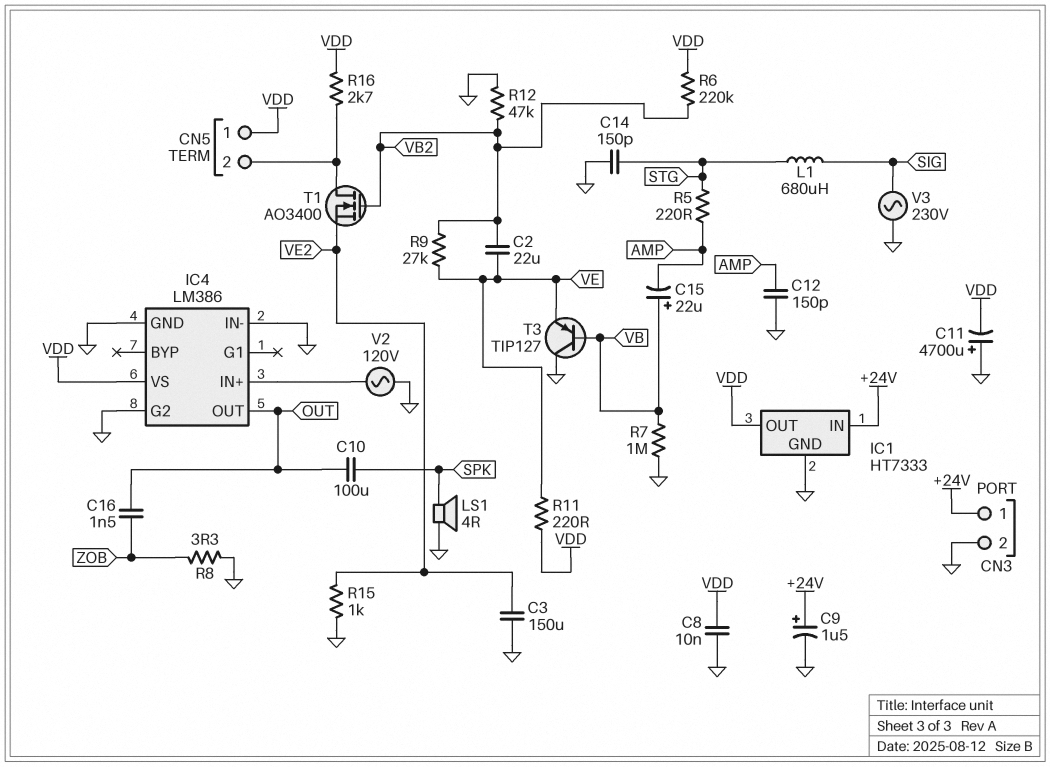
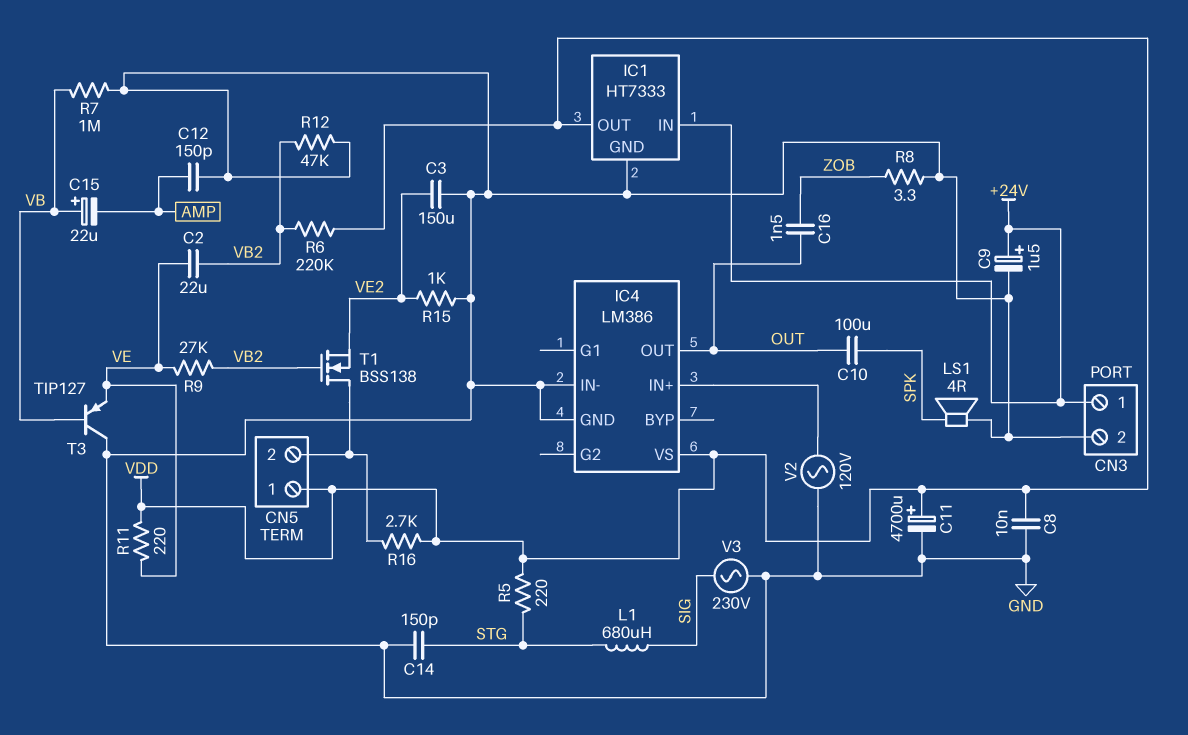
C11: 4700uF (plus GND, minus VDD) -> 4700uF (plus VDD, minus GND)
IC4 pin G2: GND -> none
R5: 220 (AMP, STG) -> 220 (STG, VDD)
T1: NMOS AO3400 (G VB2, D CN5/2, S VE2) -> NMOS BSS138 (G VB2, D CN5/2, S VE2)

